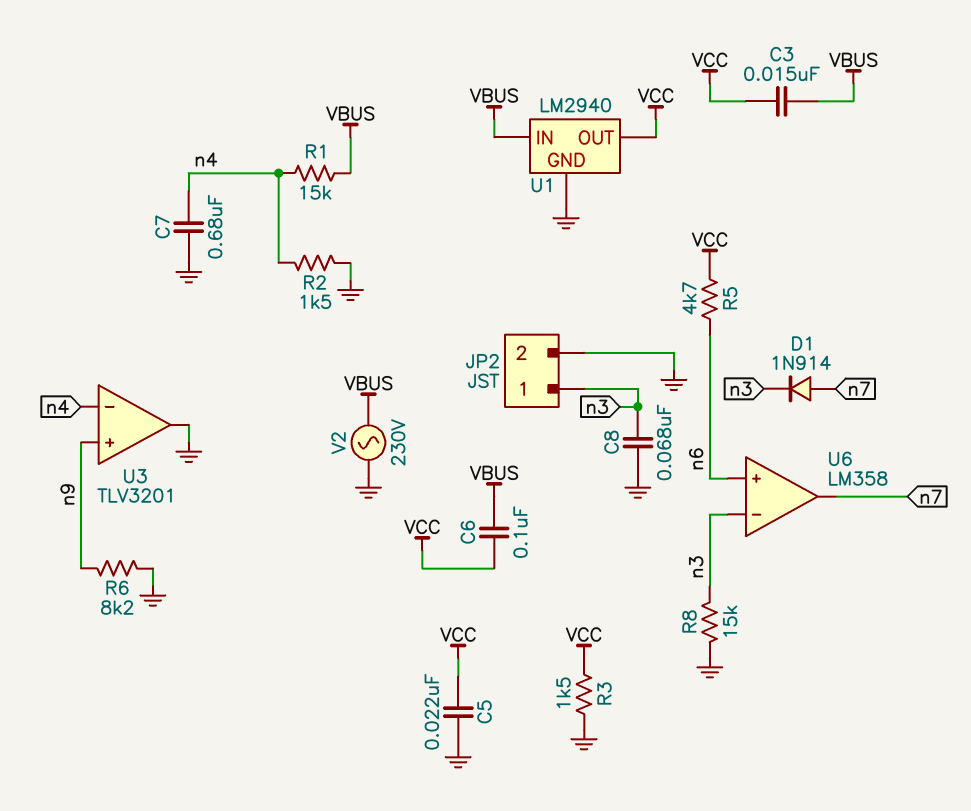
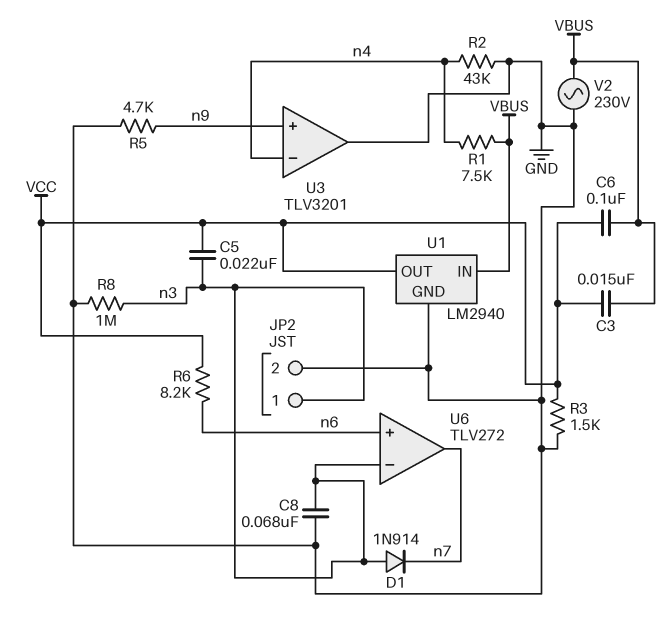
C5: 22nF (GND, VCC) -> 22nF (VCC, n3)
C7: 680nF (GND, n4) -> none
D1: diode 1N914 (A n7, K n3) -> diode 1N914 (A n3, K n7)
R1: 15k (VBUS, n4) -> 7.5k (VBUS, n4)
R2: 1.5k (GND, n4) -> 43k (GND, n4)
R5: 4.7k (VCC, n6) -> 4.7k (GND, n9)
R6: 8.2k (GND, n9) -> 8.2k (VCC, n6)
R8: 15k (GND, n3) -> 1M (GND, n3)
U6: LM358 -> TLV272

